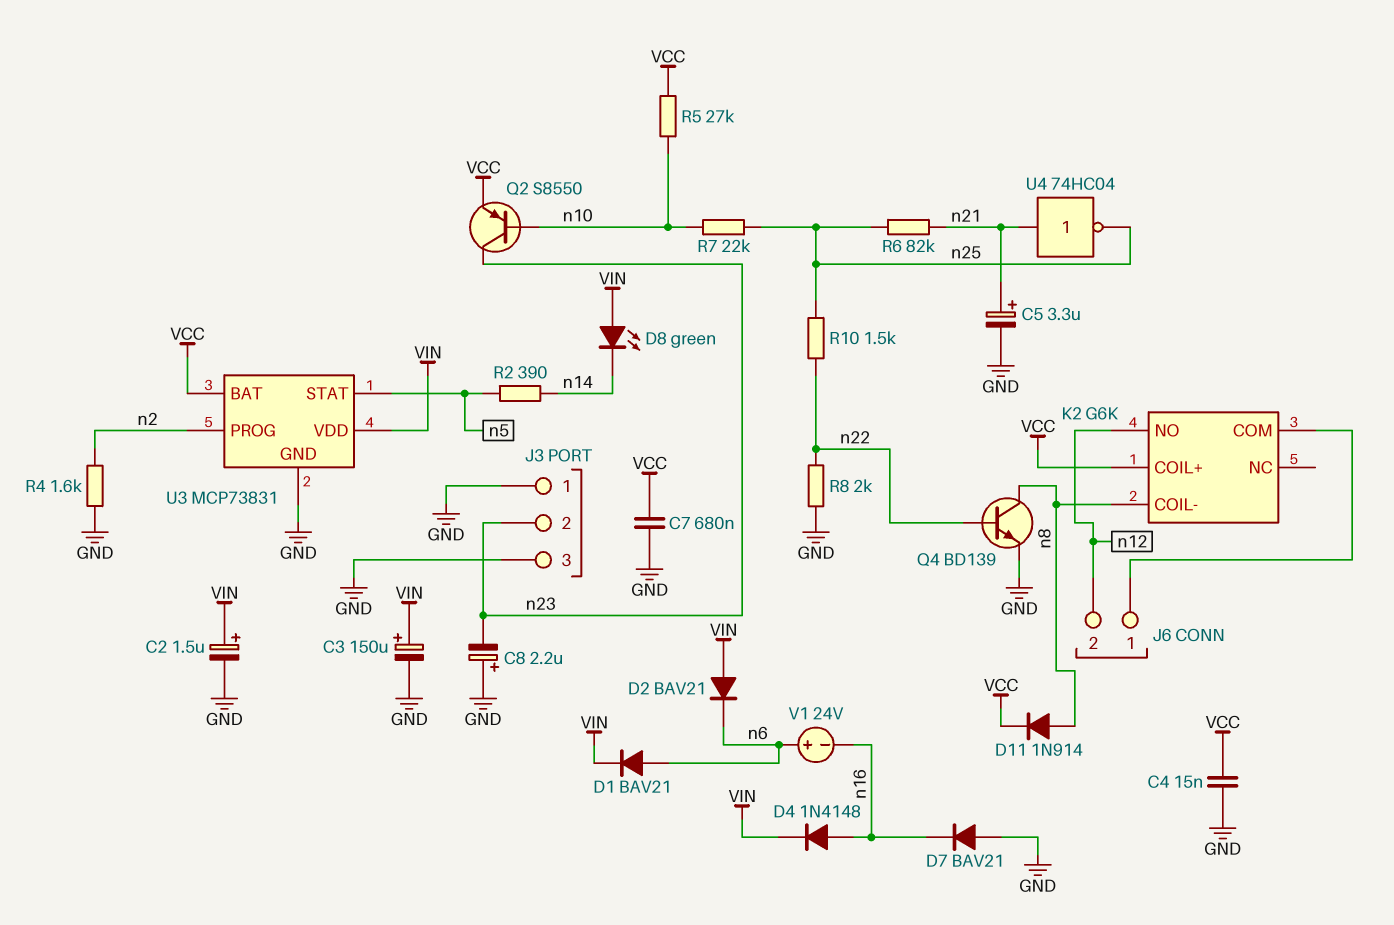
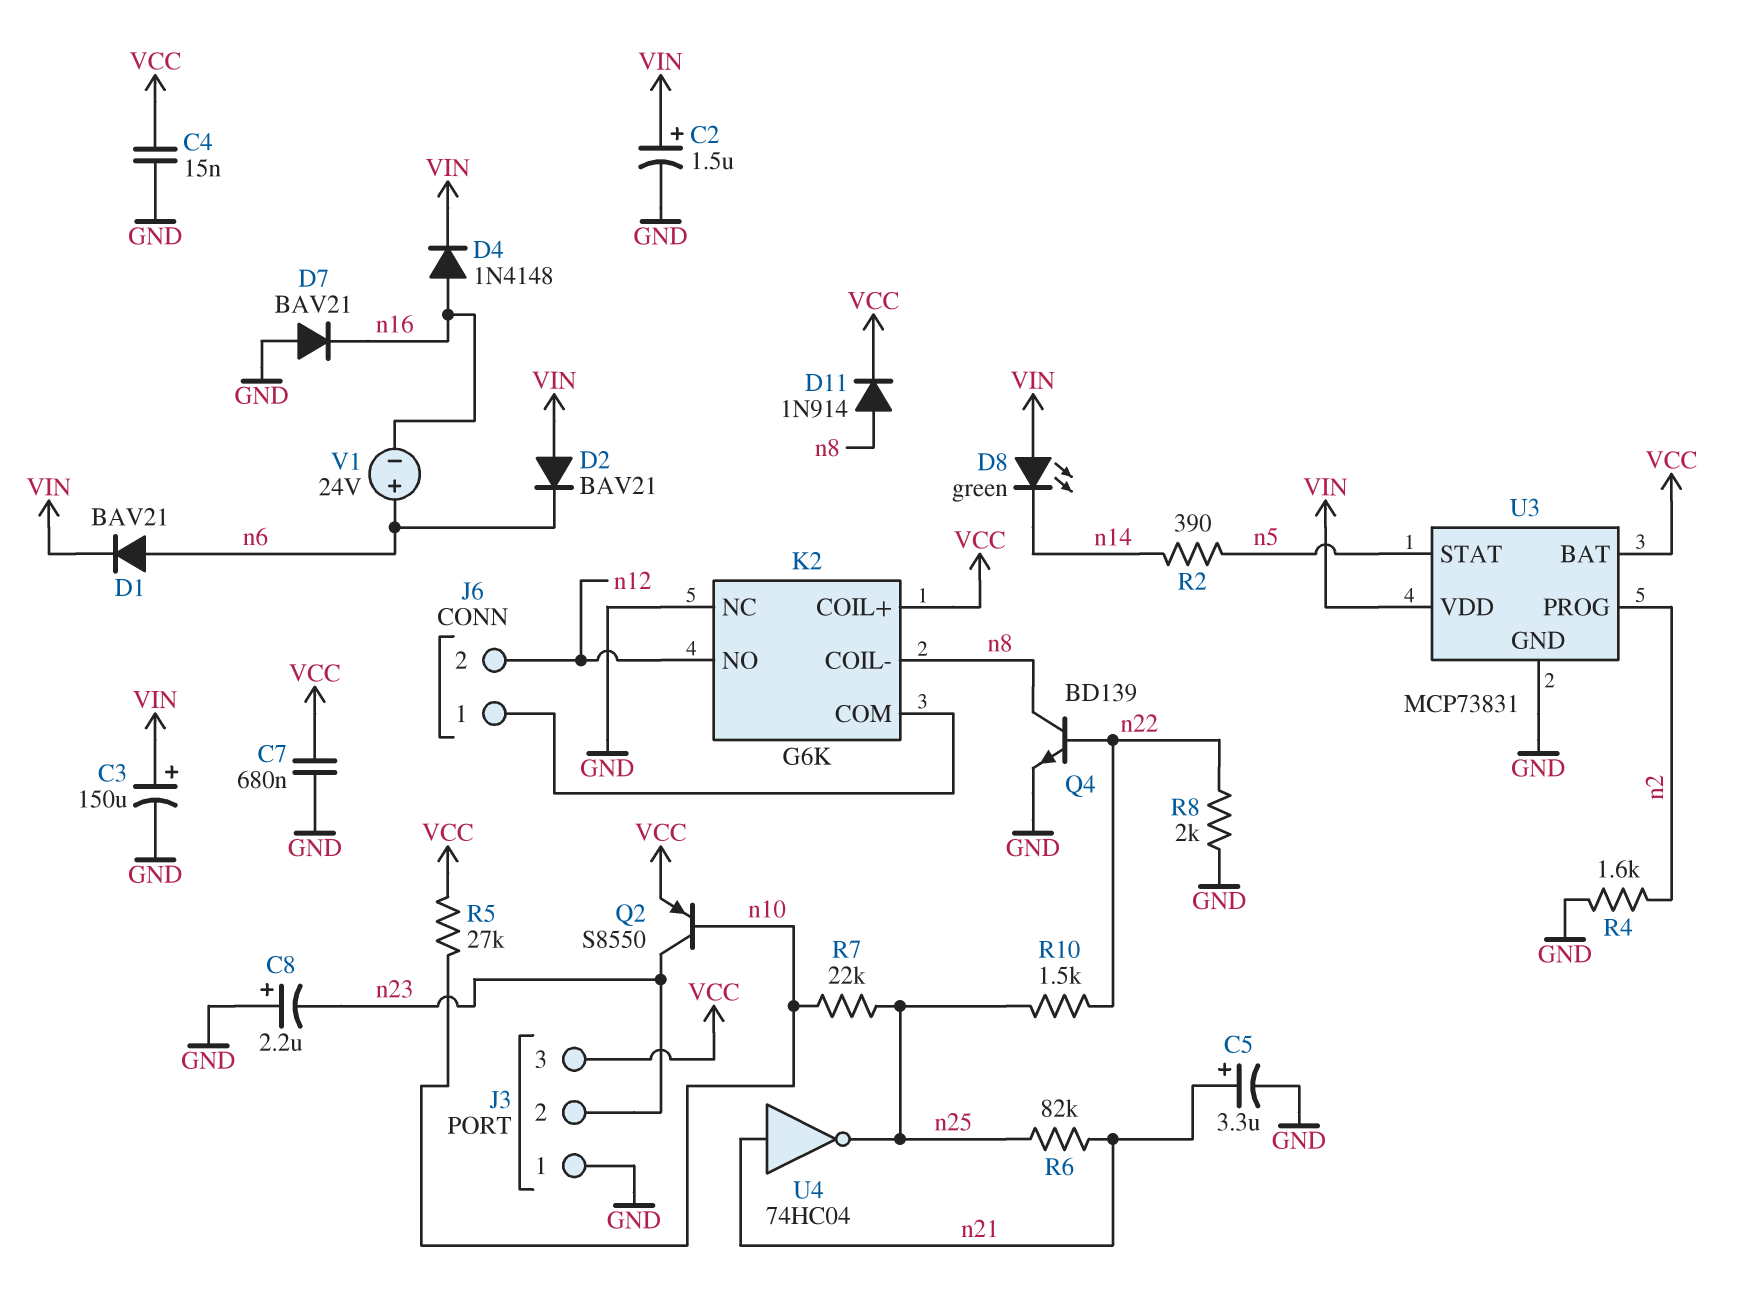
J3 pin 3: GND -> VCC
K2 pin NC: none -> GND

